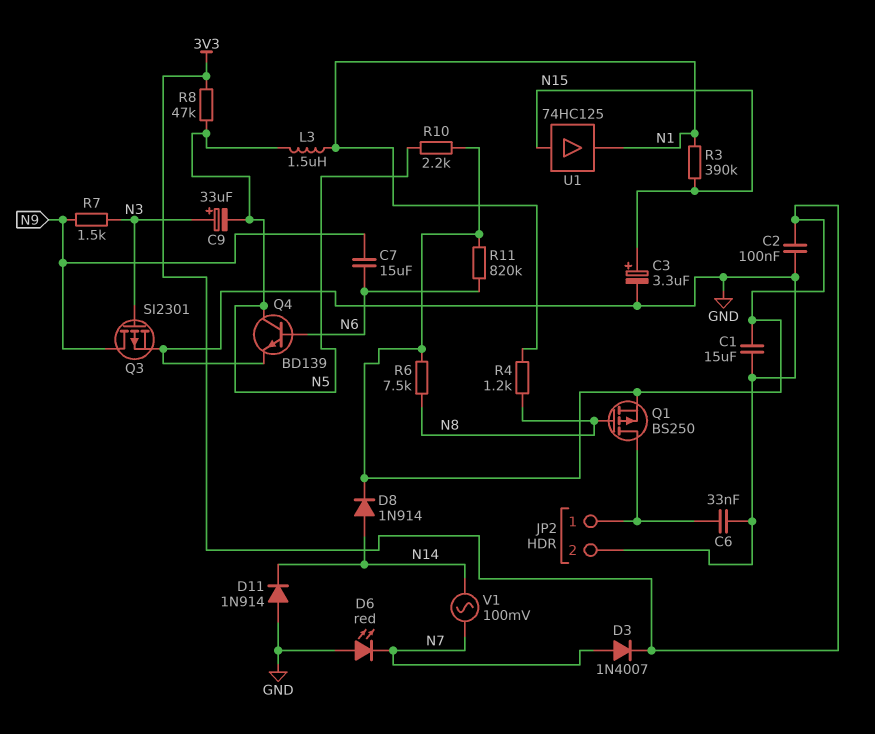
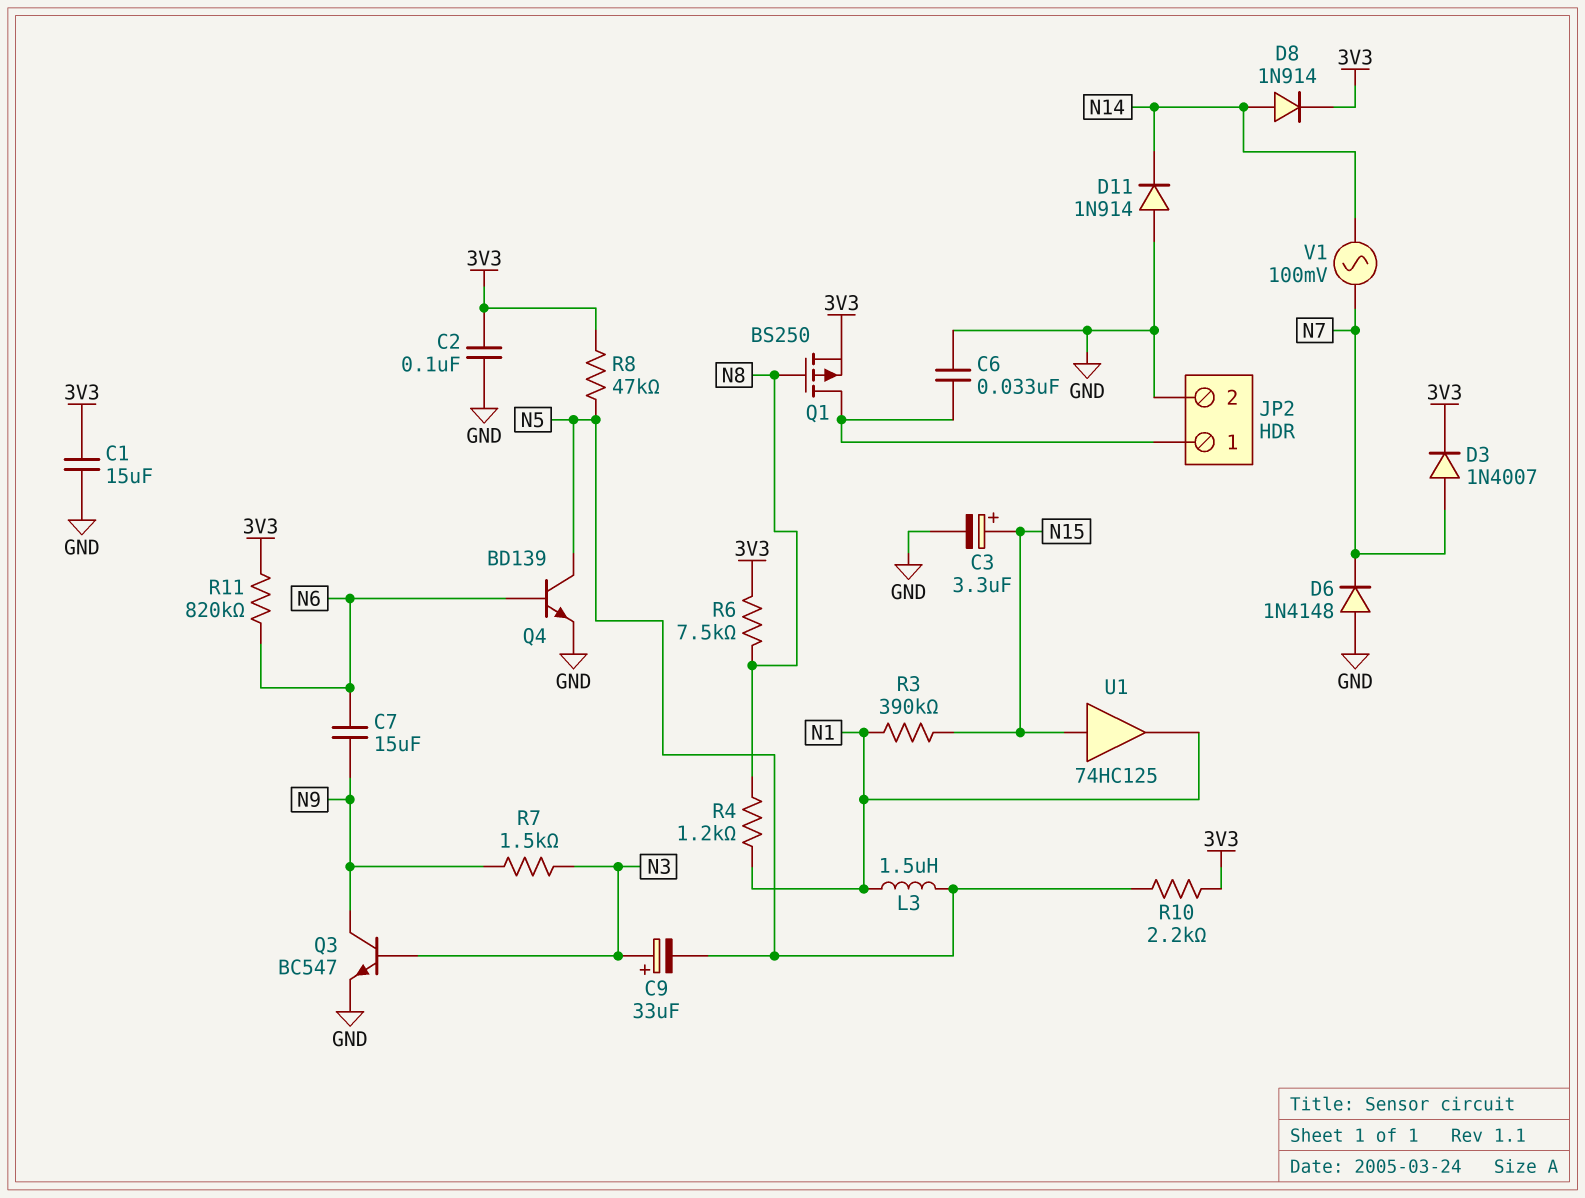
D6: LED red (A GND, K N7) -> diode 1N4148 (A GND, K N7)
Q3: PMOS SI2301 (G N3, D N9, S GND) -> NPN BC547 (B N3, C N9, E GND)

